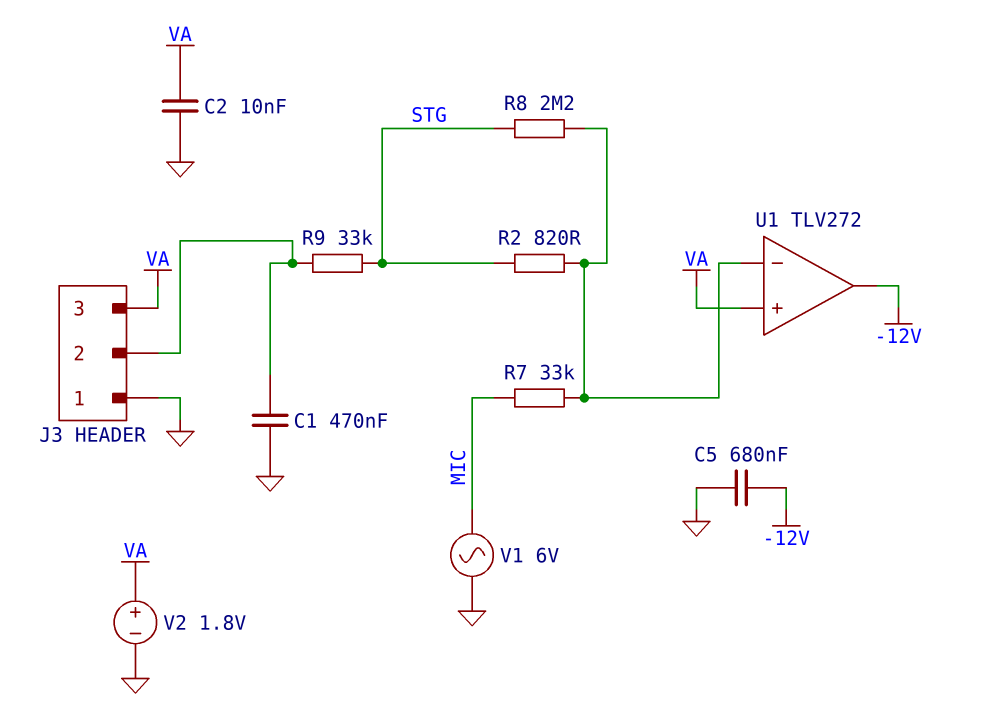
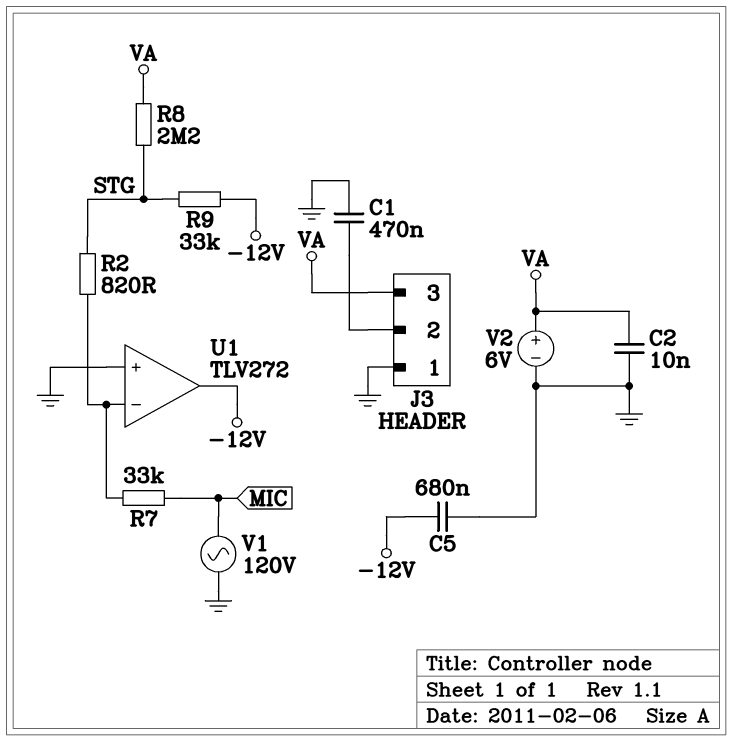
R8: 2.2M (STG, U1/in-) -> 2.2M (STG, VA)
R9: 33k (J3/2, STG) -> 33k (-12V, STG)
U1 pin in+: VA -> GND
V1: AC 6V (GND, MIC) -> AC 120V (GND, MIC)
V2: 1.8V (plus VA, minus GND) -> 6V (plus VA, minus GND)

